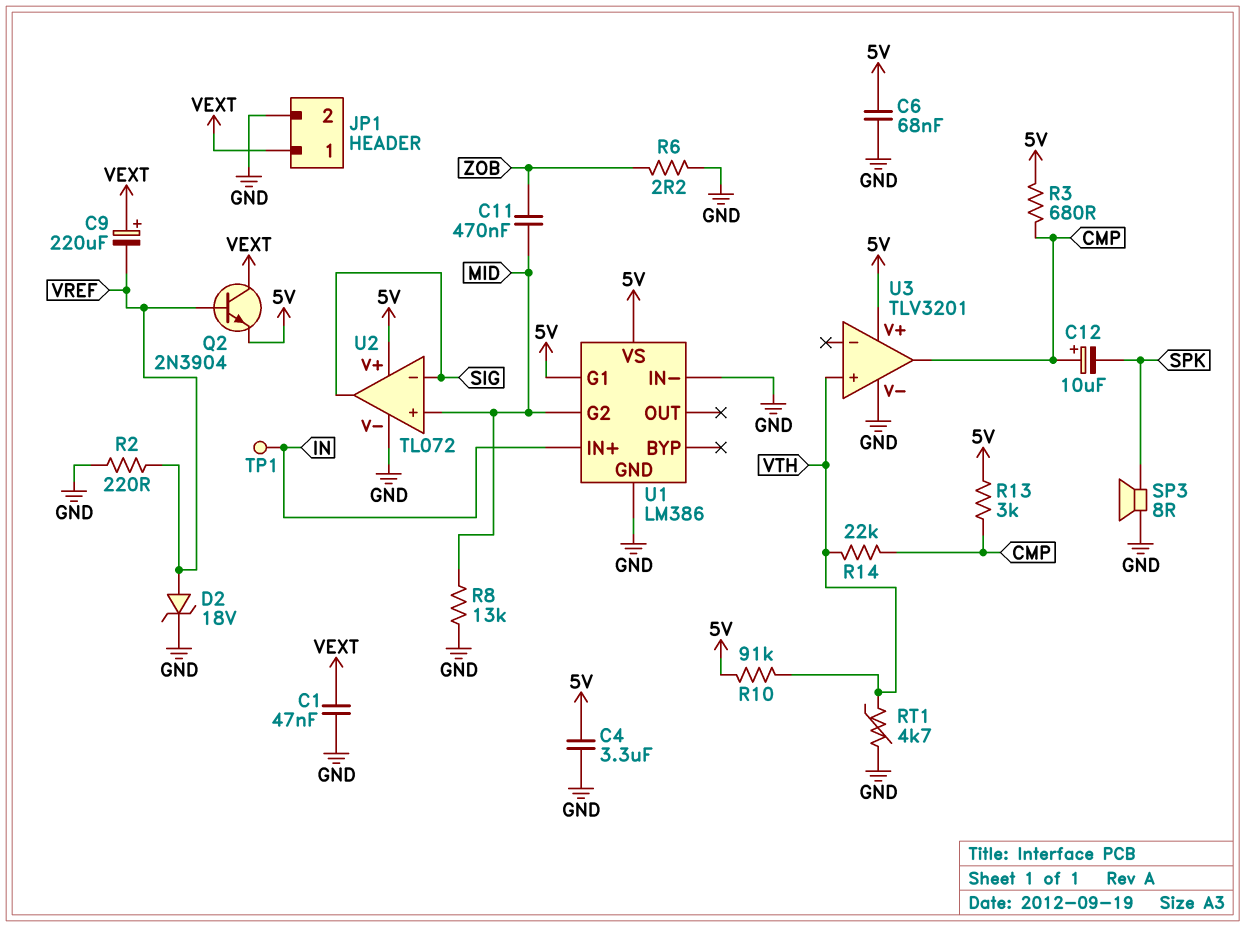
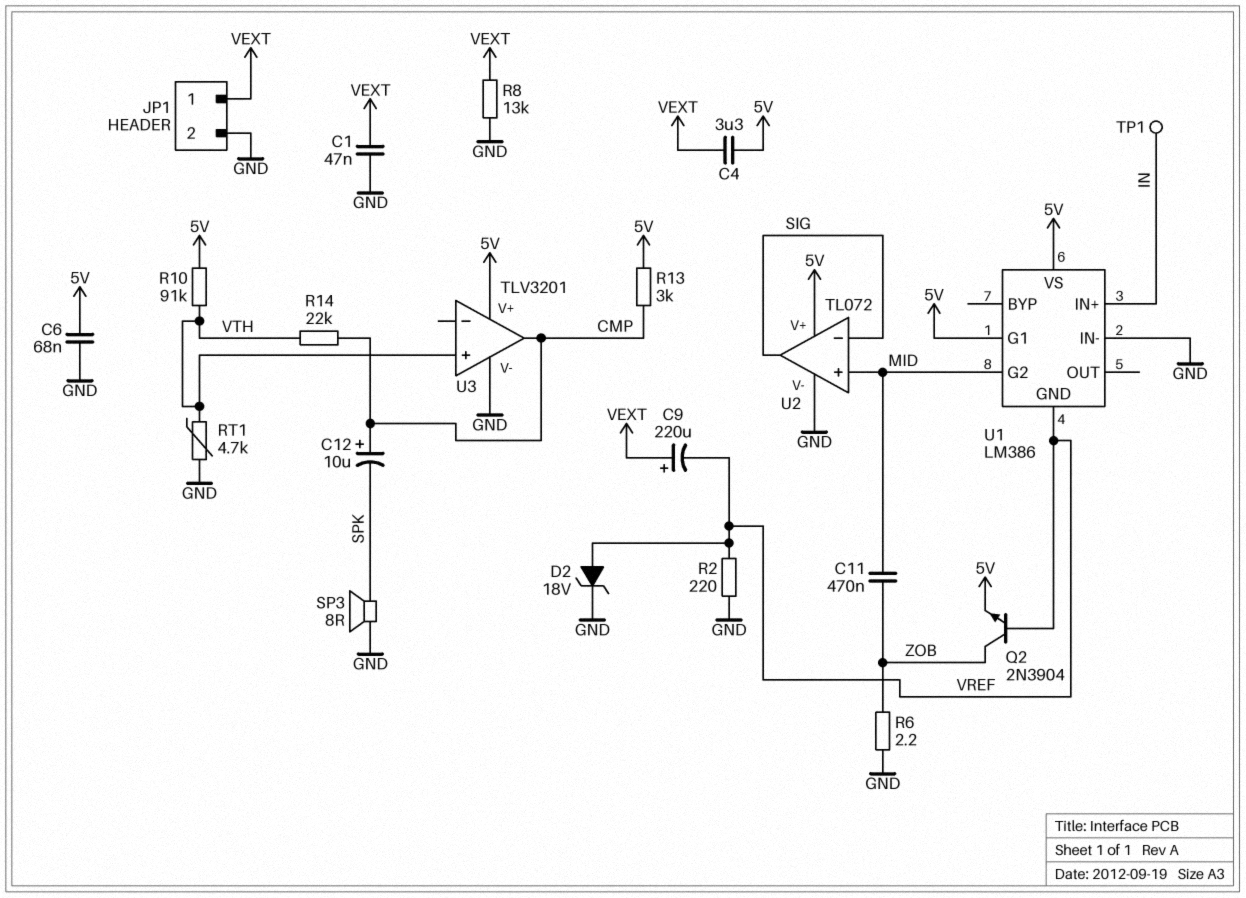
C4: 3.3uF (5V, GND) -> 3.3uF (5V, VEXT)
Q2: NPN 2N3904 (B VREF, C VEXT, E 5V) -> NPN 2N3904 (B VREF, C ZOB, E 5V)
R3: 680 (5V, CMP) -> none
R8: 13k (GND, MID) -> 13k (GND, VEXT)
U1 pin GND: GND -> VREF

